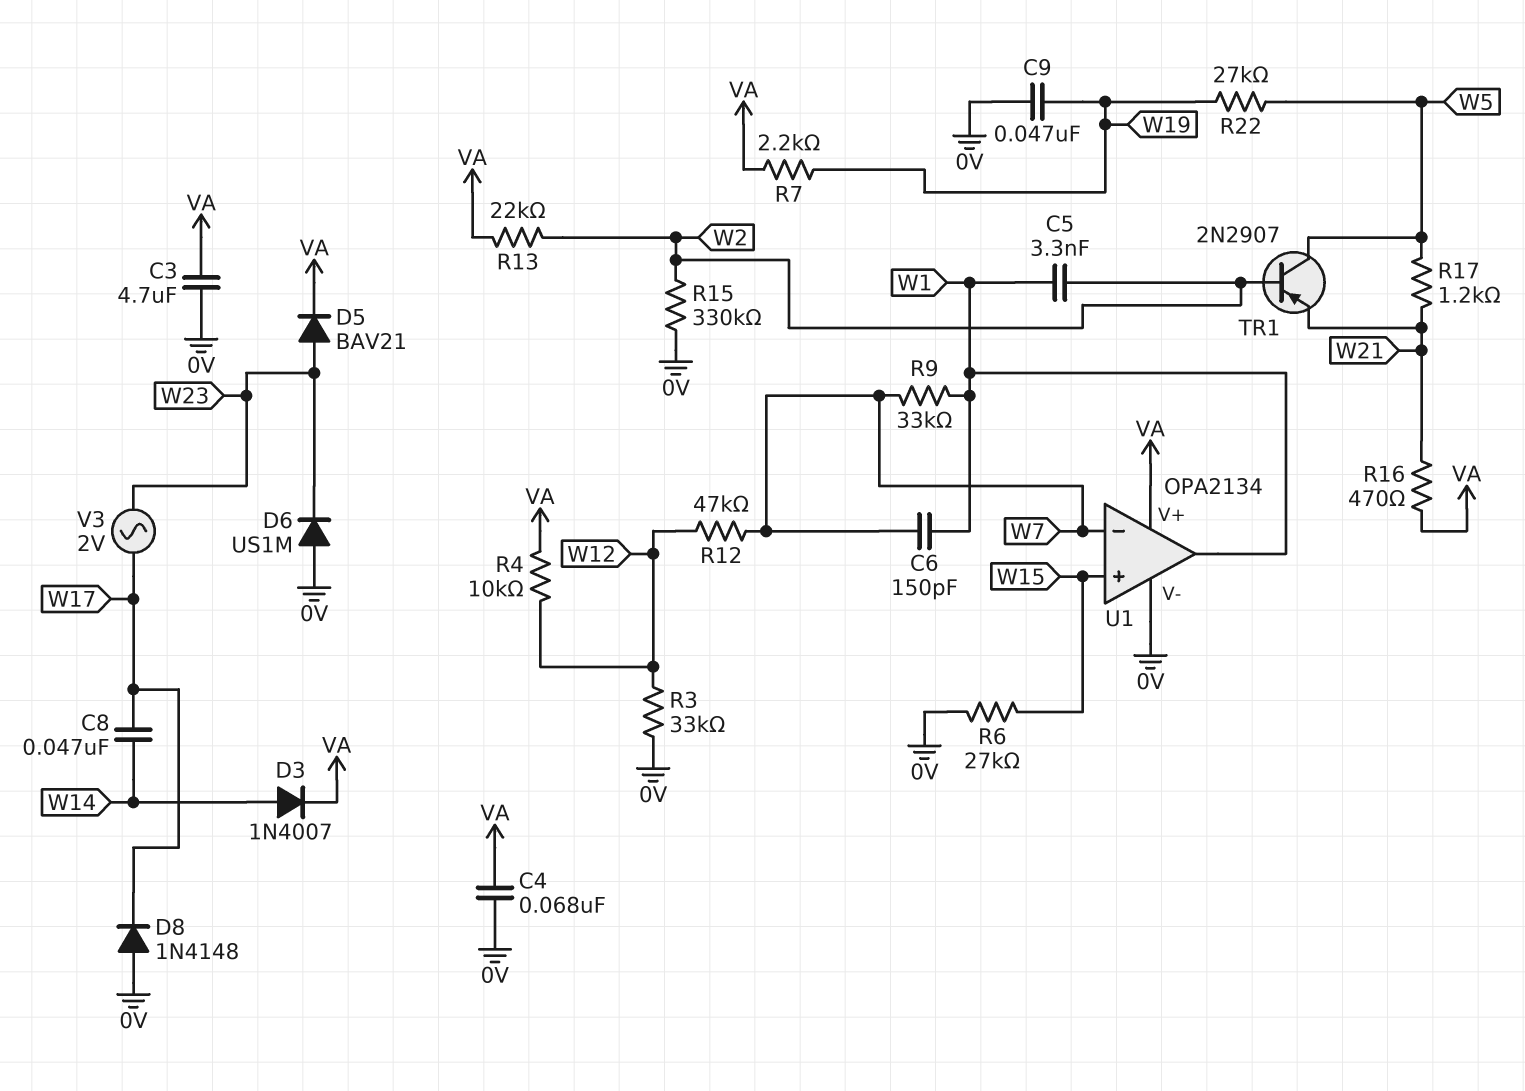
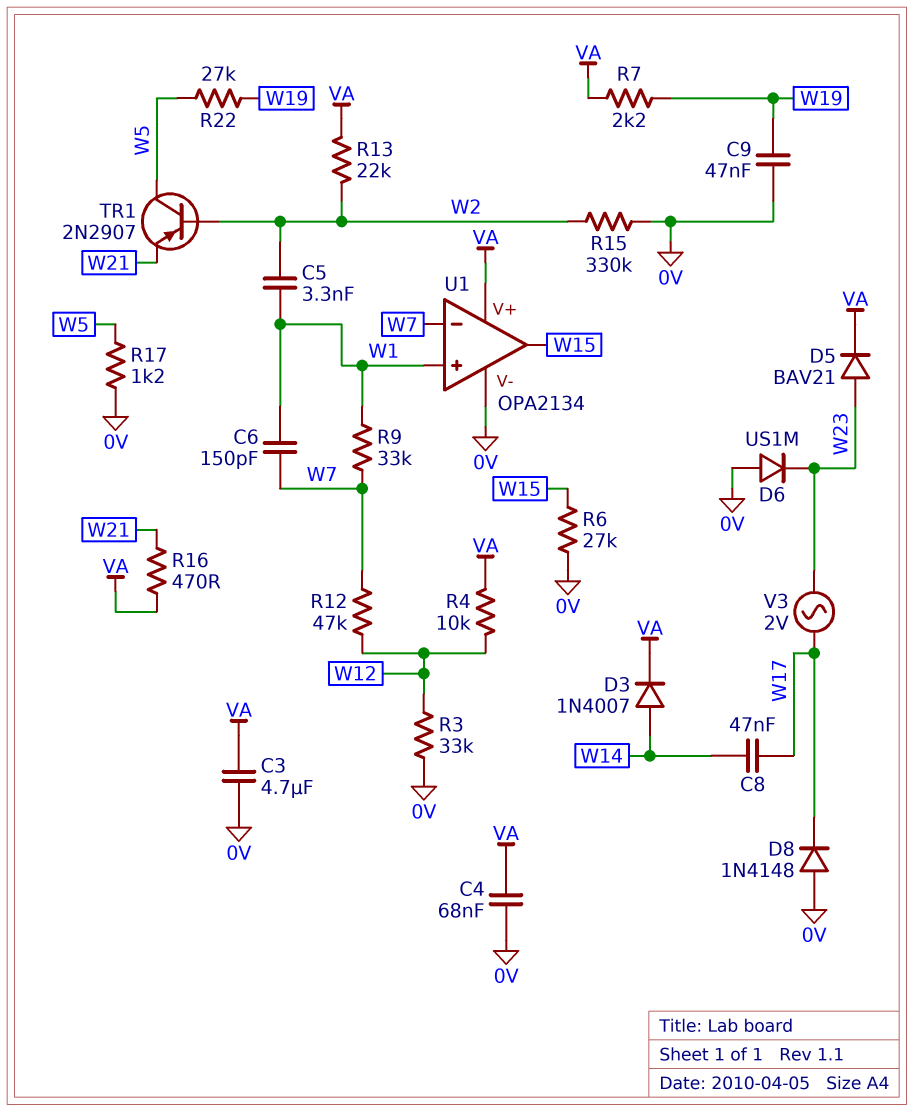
R17: 1.2k (W5, W21) -> 1.2k (0V, W5)
U1 pin in+: W15 -> W1
U1 pin out: W1 -> W15

